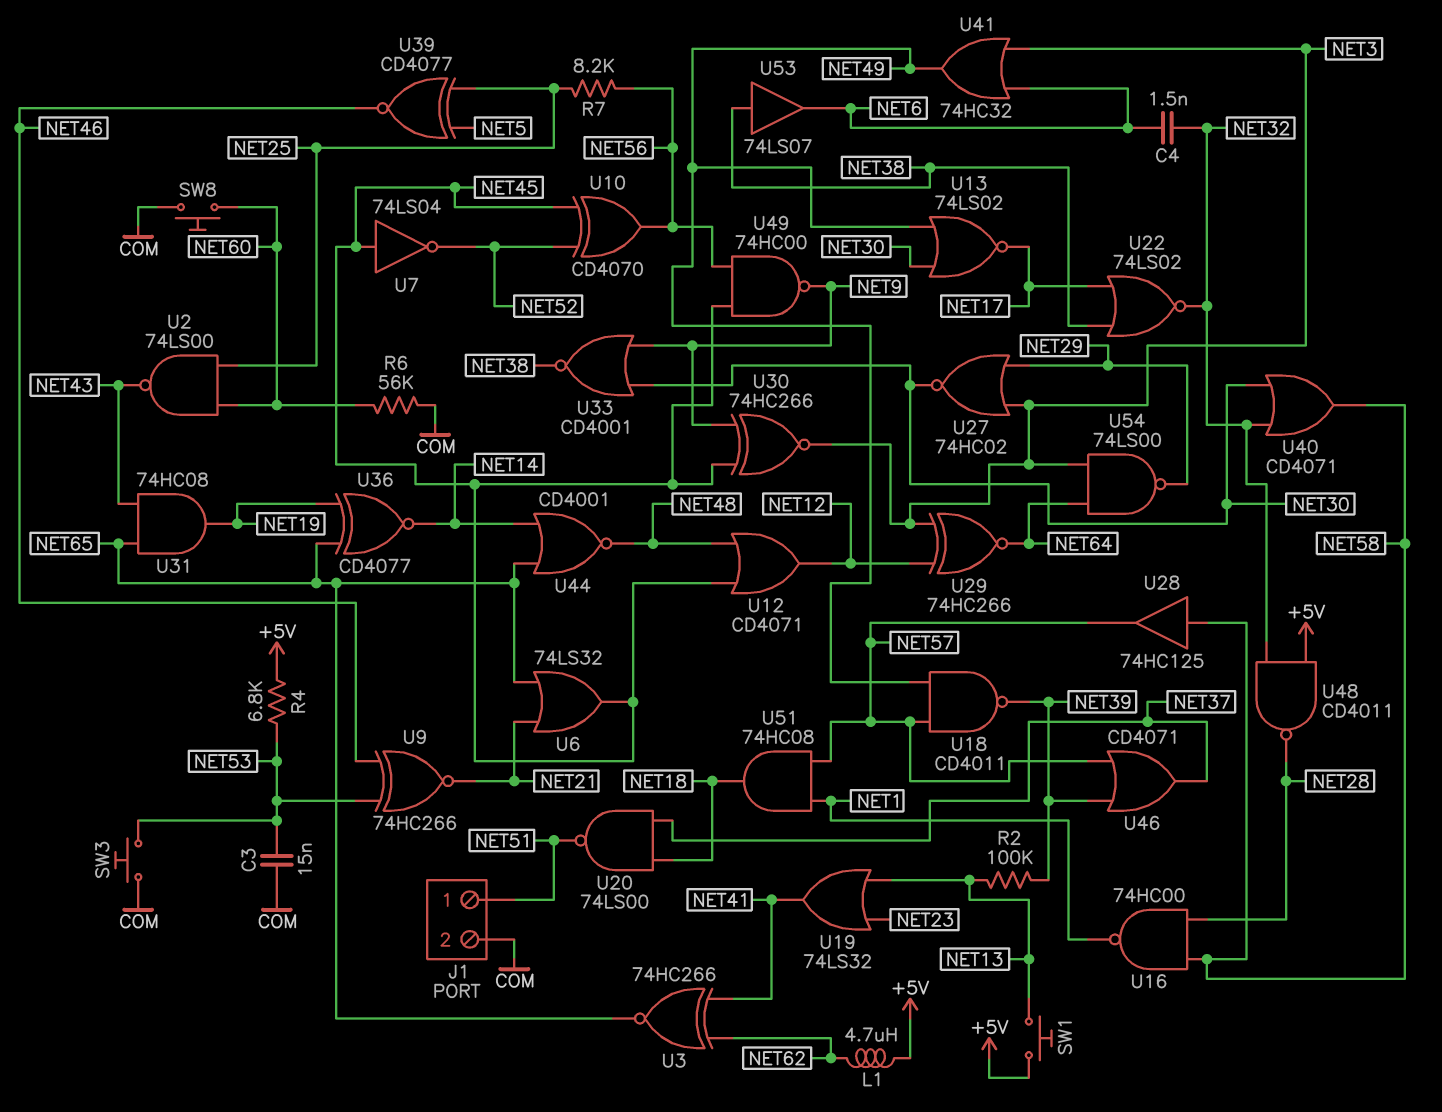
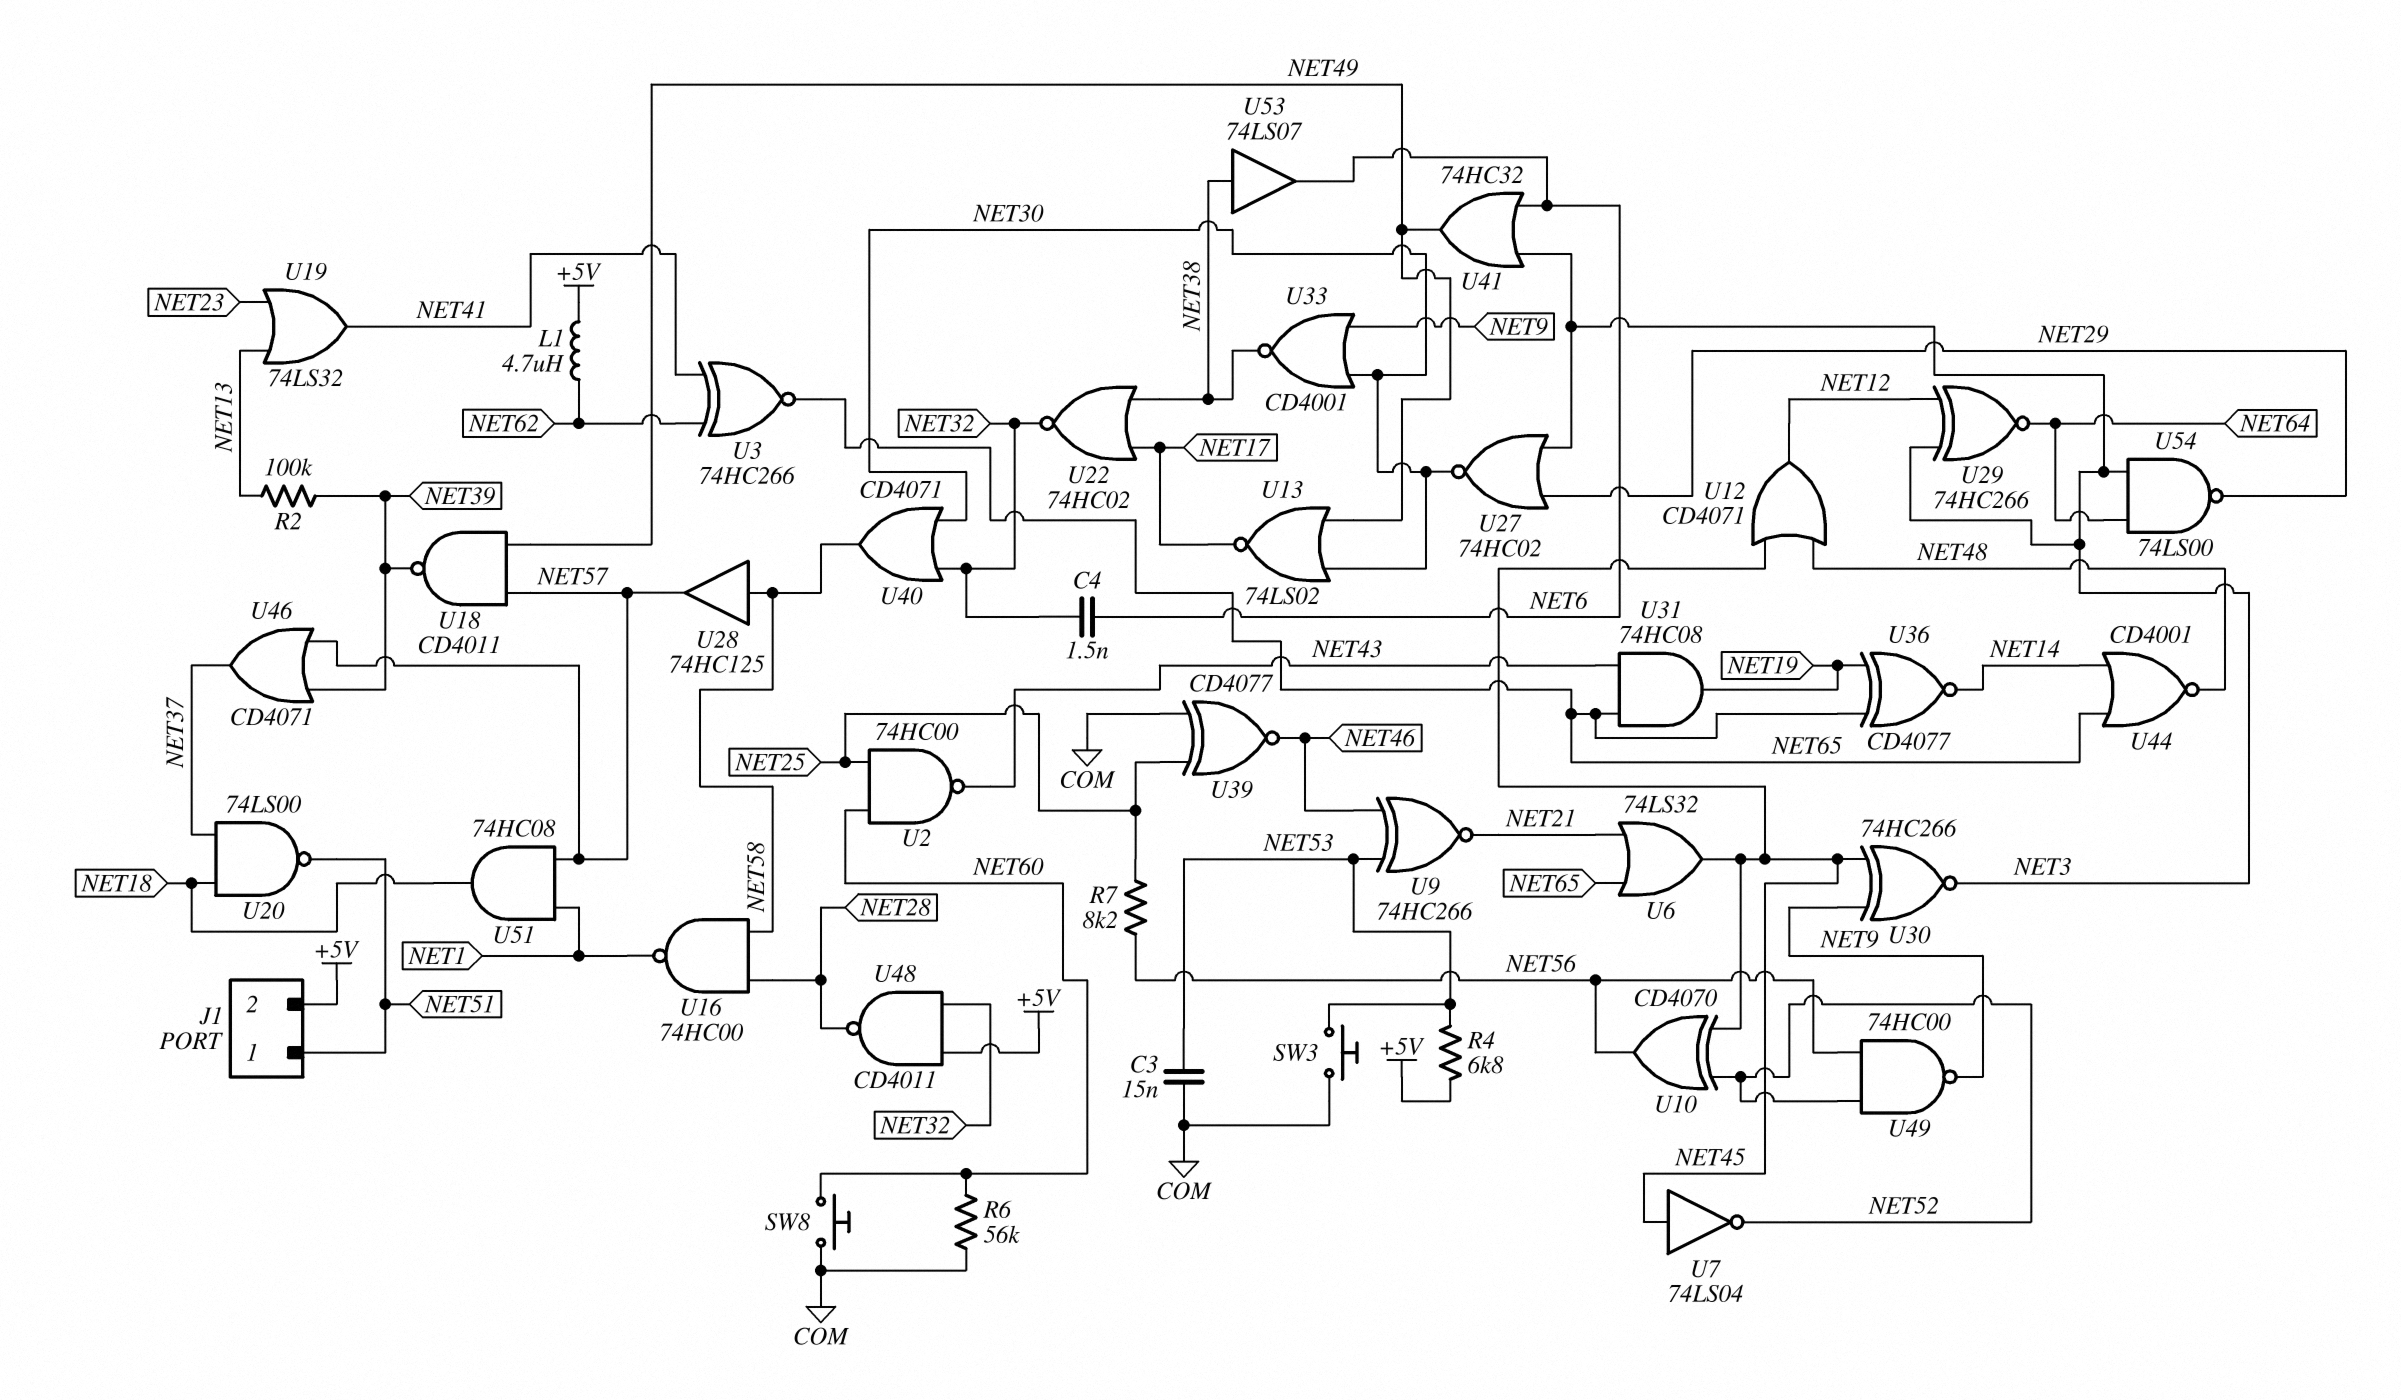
J1 pin 2: COM -> +5V
SW1: button (+5V, NET13) -> none
U2: NAND 74LS00 (in NET25, in NET60, out NET43) -> NAND 74HC00 (in NET25, in NET60, out NET43)
U22: NOR 74LS02 (in NET17, in NET38, out NET32) -> NOR 74HC02 (in NET17, in NET38, out NET32)
U39: XNOR CD4077 (in NET5, in NET25, out NET46) -> XNOR CD4077 (in COM, in NET25, out NET46)
U49: NAND 74HC00 (in NET45, in NET56, out NET9) -> NAND 74HC00 (in NET52, in NET56, out NET9)

